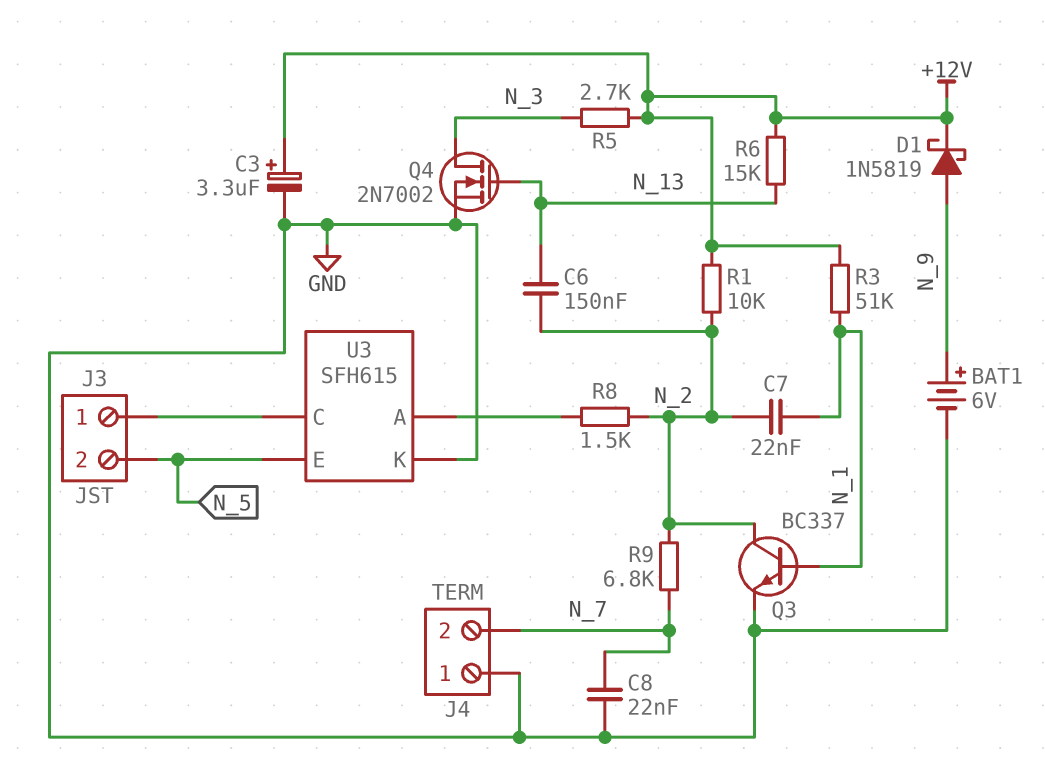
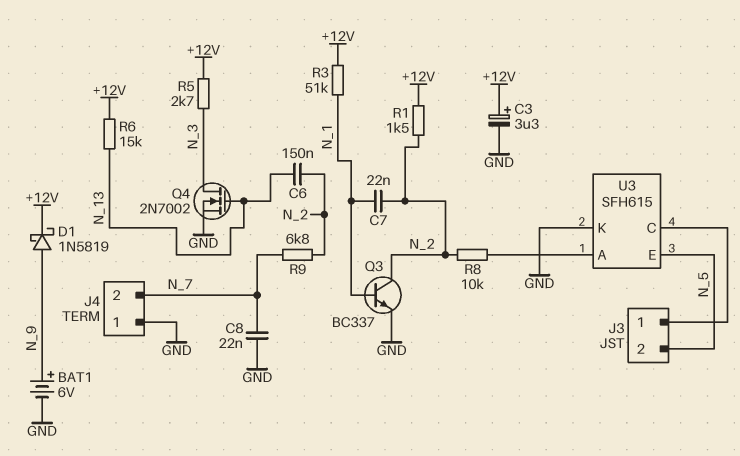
R1: 10k (+12V, N_2) -> 1.5k (+12V, N_2)
R8: 1.5k (N_2, U3/A) -> 10k (N_2, U3/A)

